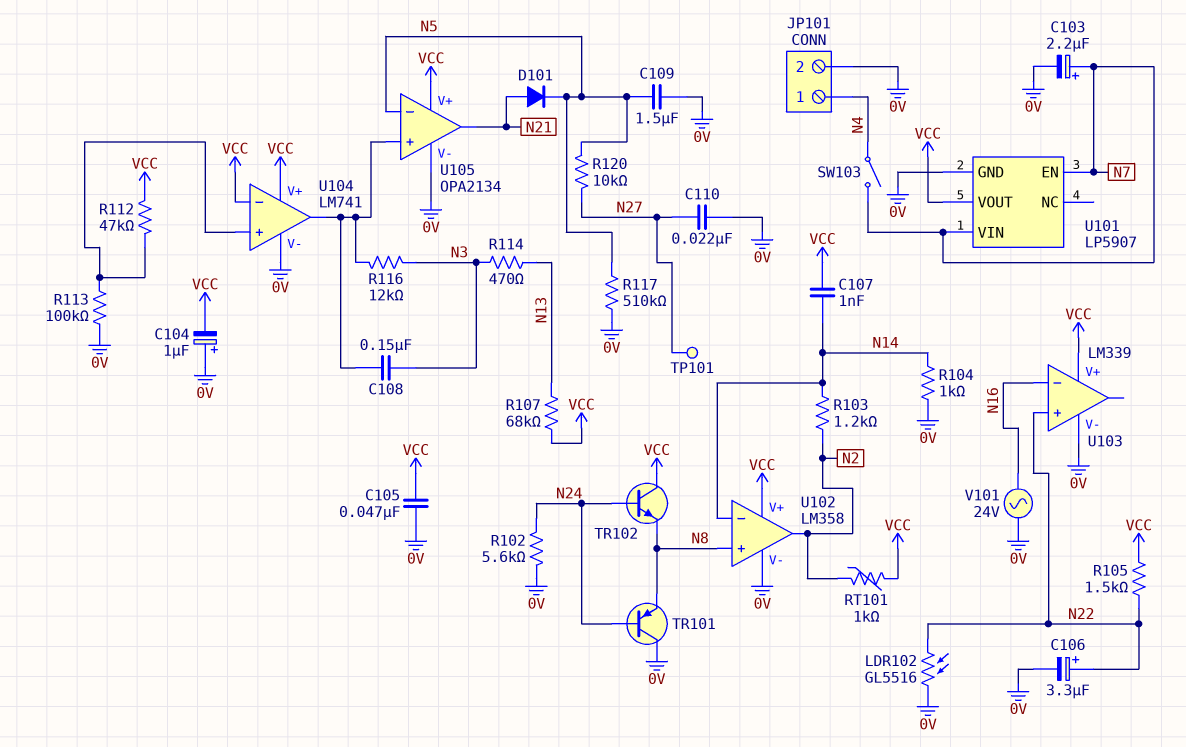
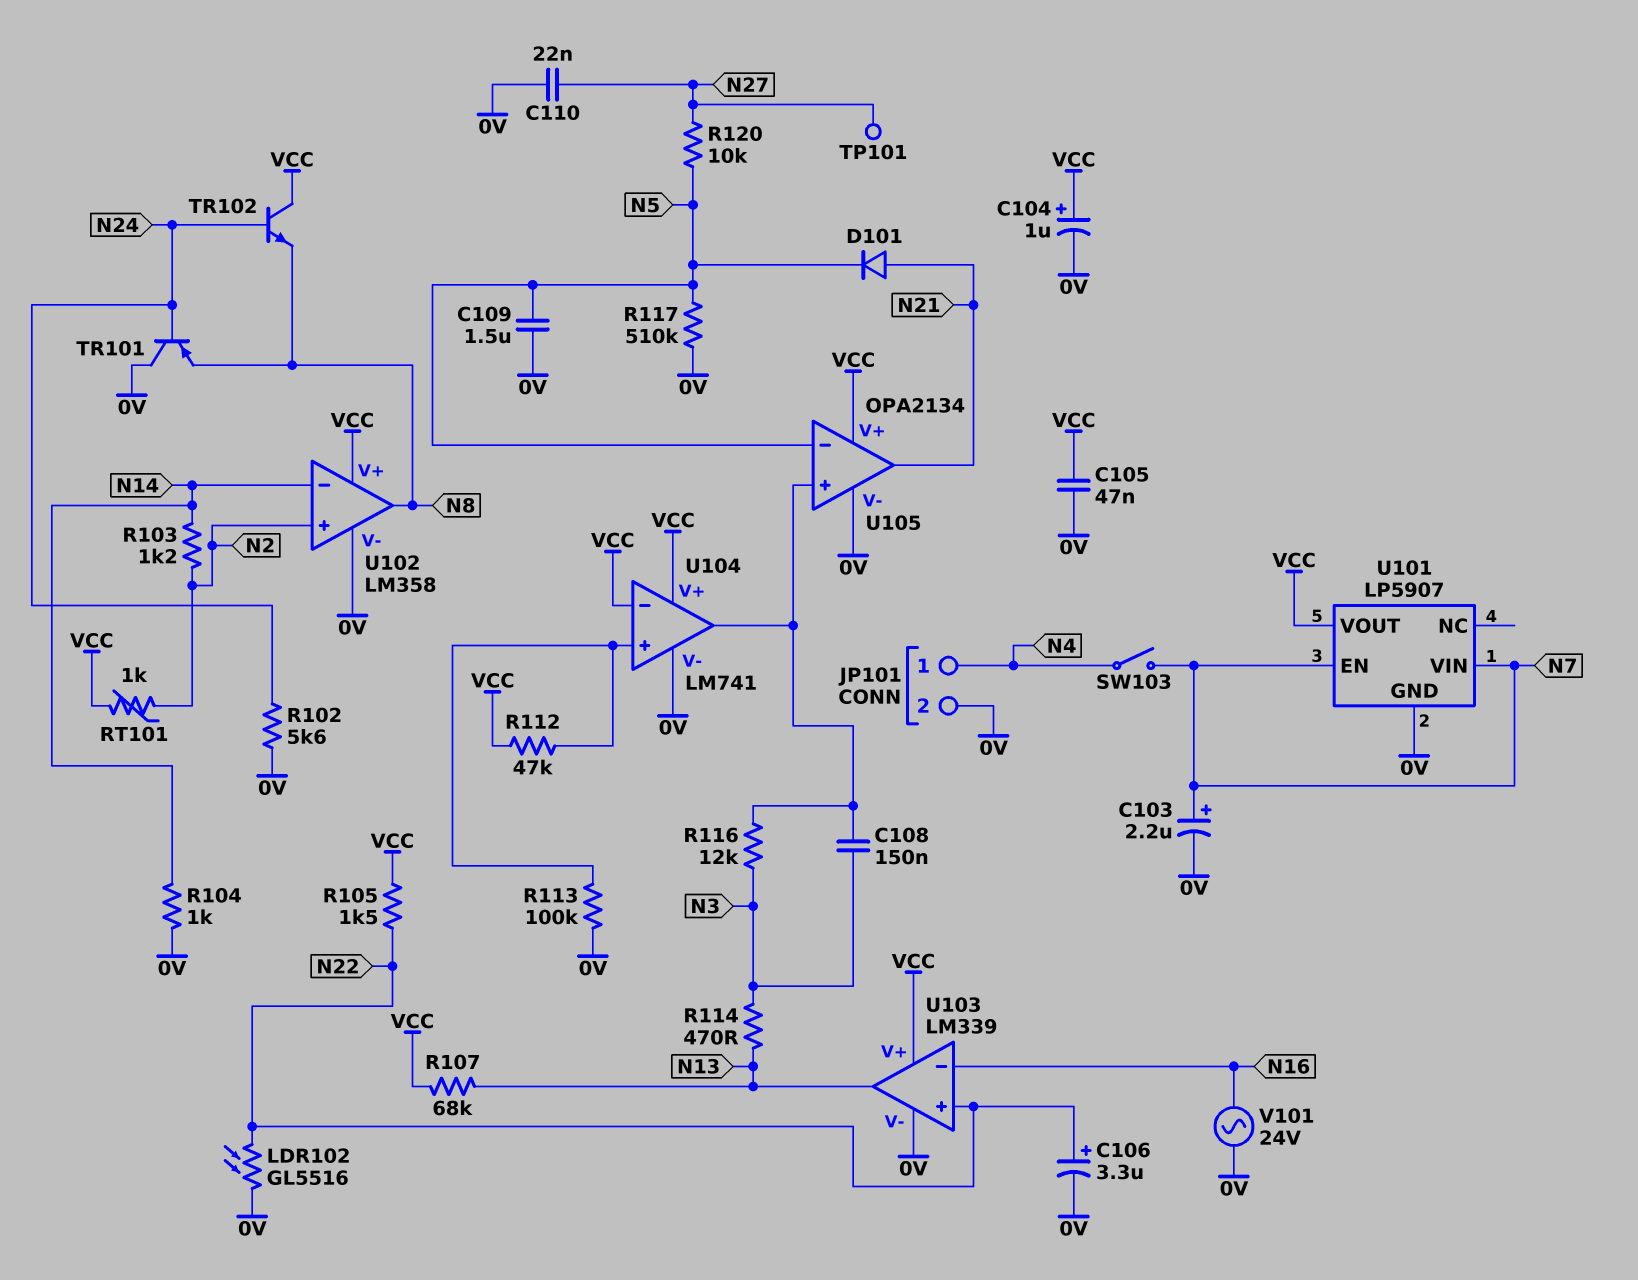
C104: 1uF (plus 0V, minus VCC) -> 1uF (plus VCC, minus 0V)
C107: 1nF (N14, VCC) -> none
U102 pin in+: N8 -> N2
U102 pin out: N2 -> N8
U103 pin out: none -> N13

